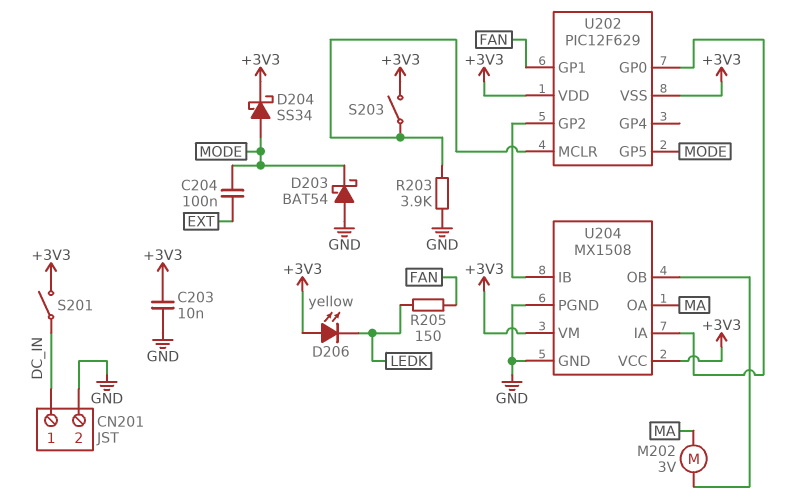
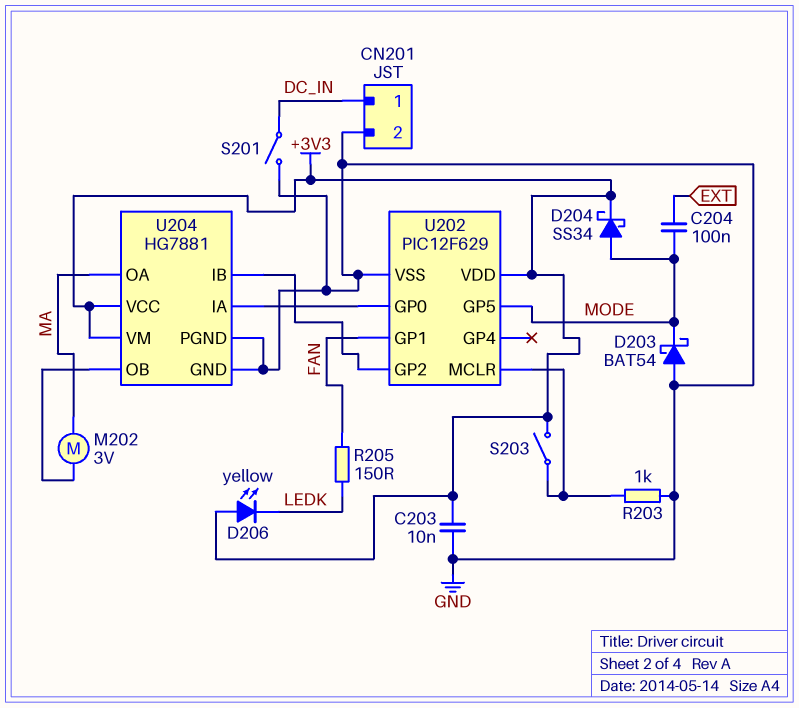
R203: 3.9k (GND, U202/MCLR) -> 1k (GND, U202/MCLR)
S201: switch (+3V3, DC_IN) -> switch (DC_IN, GND)
U202 pin VSS: +3V3 -> GND
U204: MX1508 -> HG7881

